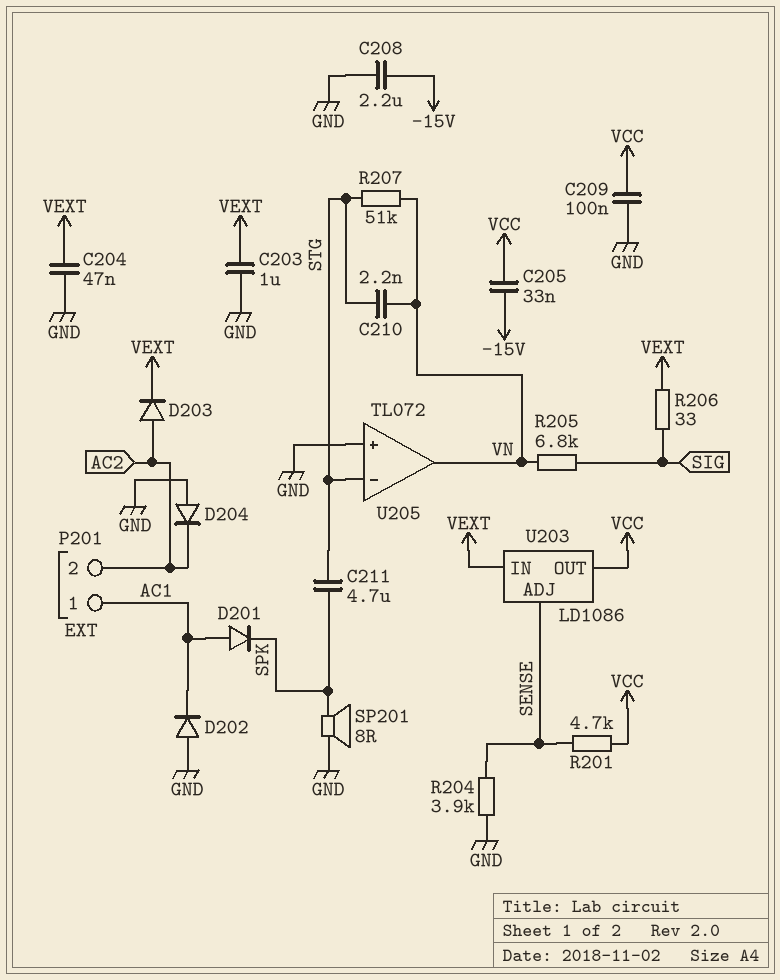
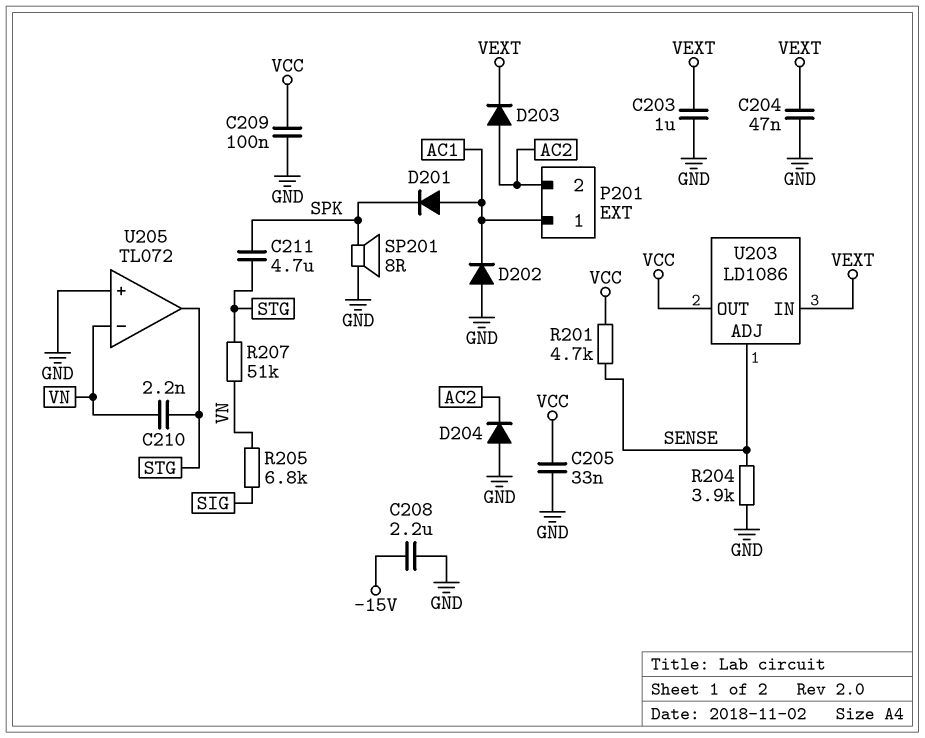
C205: 33nF (-15V, VCC) -> 33nF (GND, VCC)
R206: 33 (SIG, VEXT) -> none
U205 pin in-: STG -> VN
U205 pin out: VN -> STG

